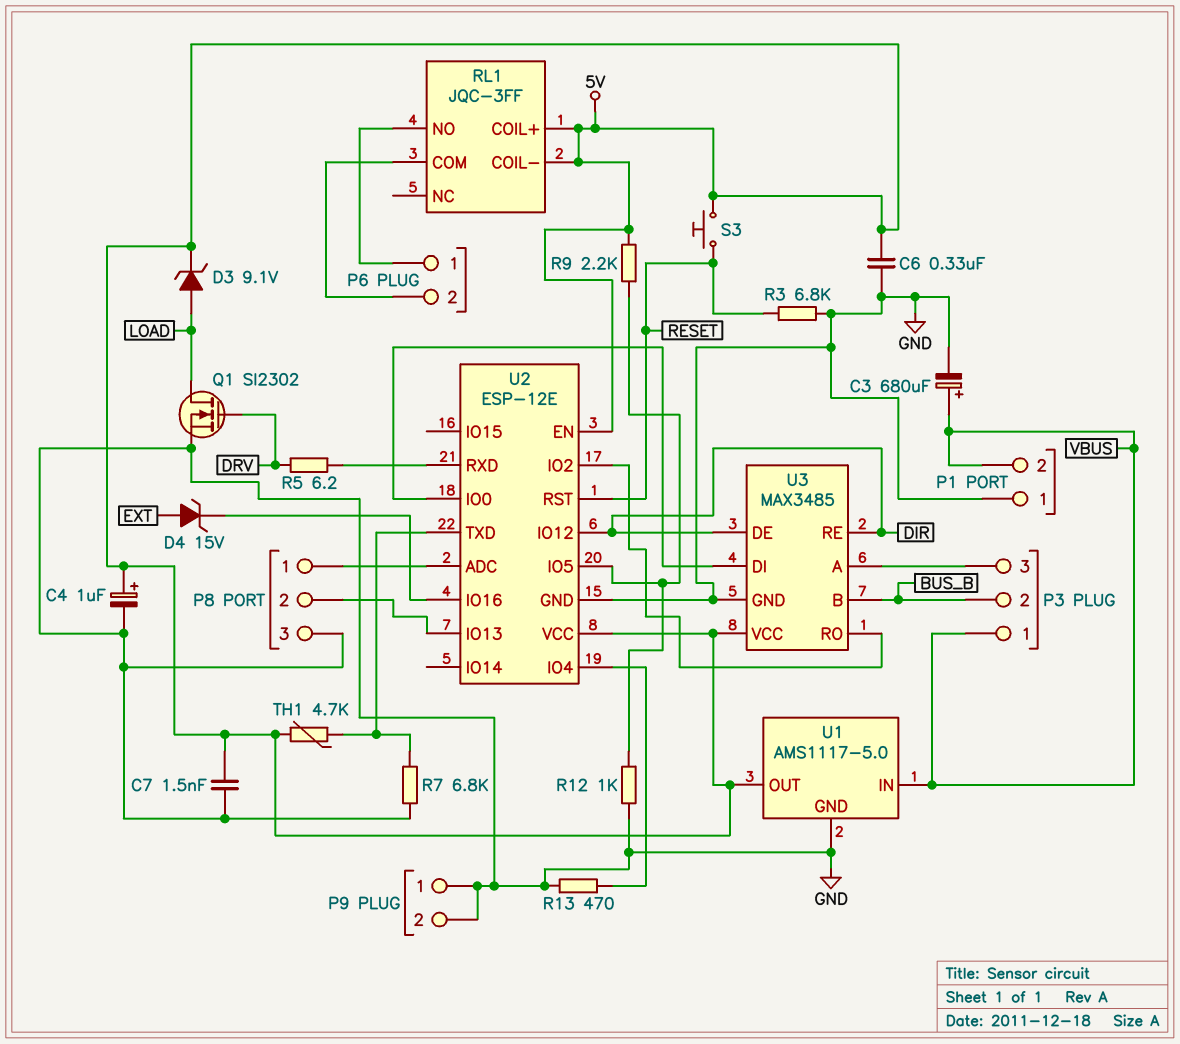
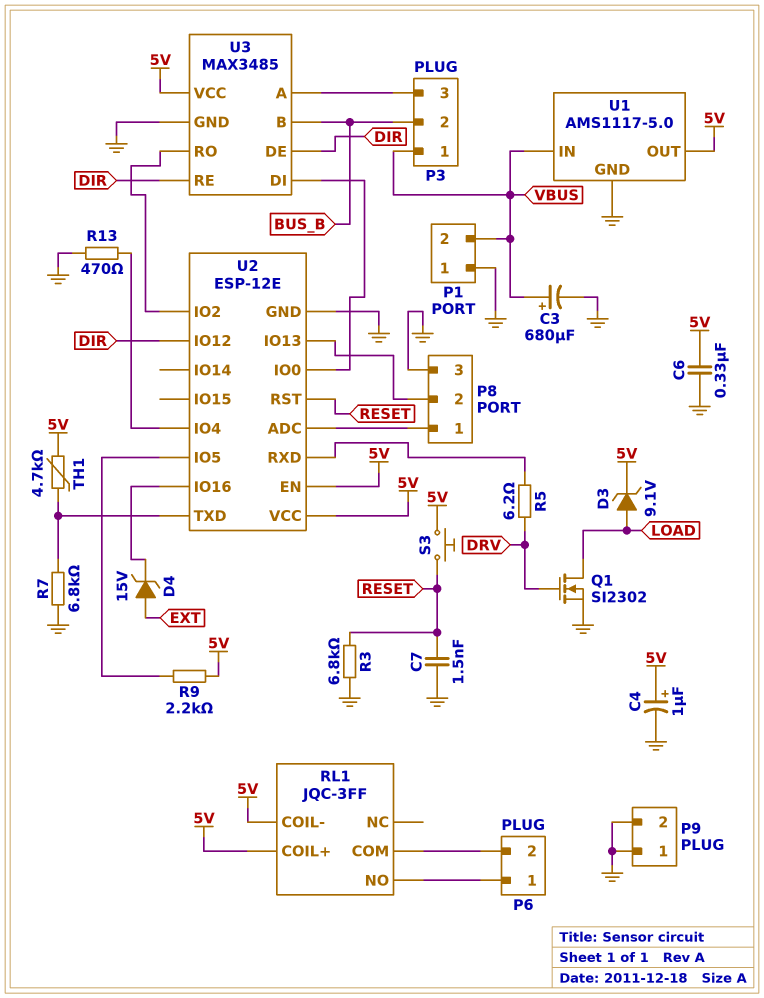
C7: 1.5nF (5V, GND) -> 1.5nF (GND, RESET)
R12: 1k (GND, U2/IO5) -> none

